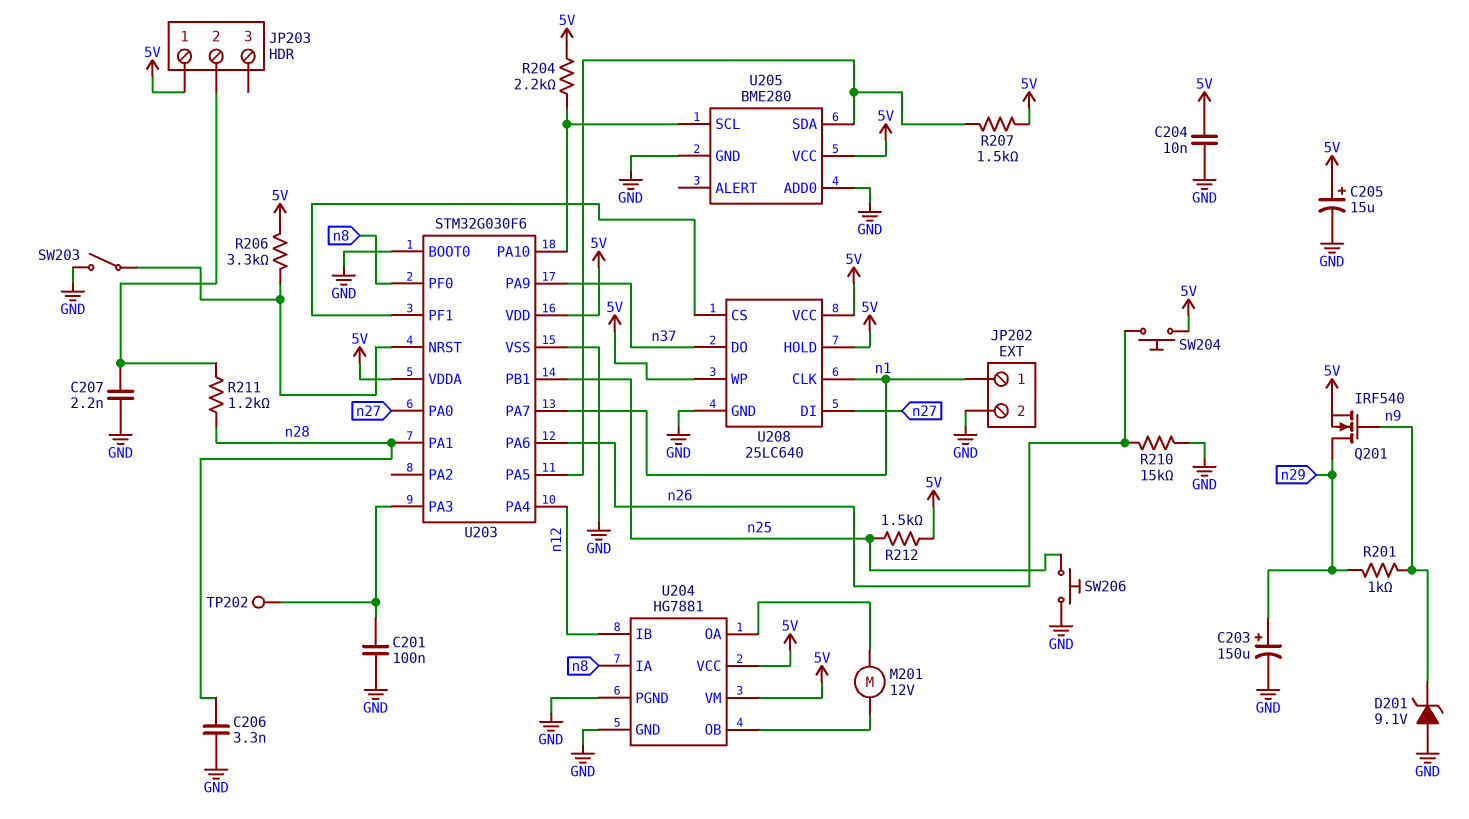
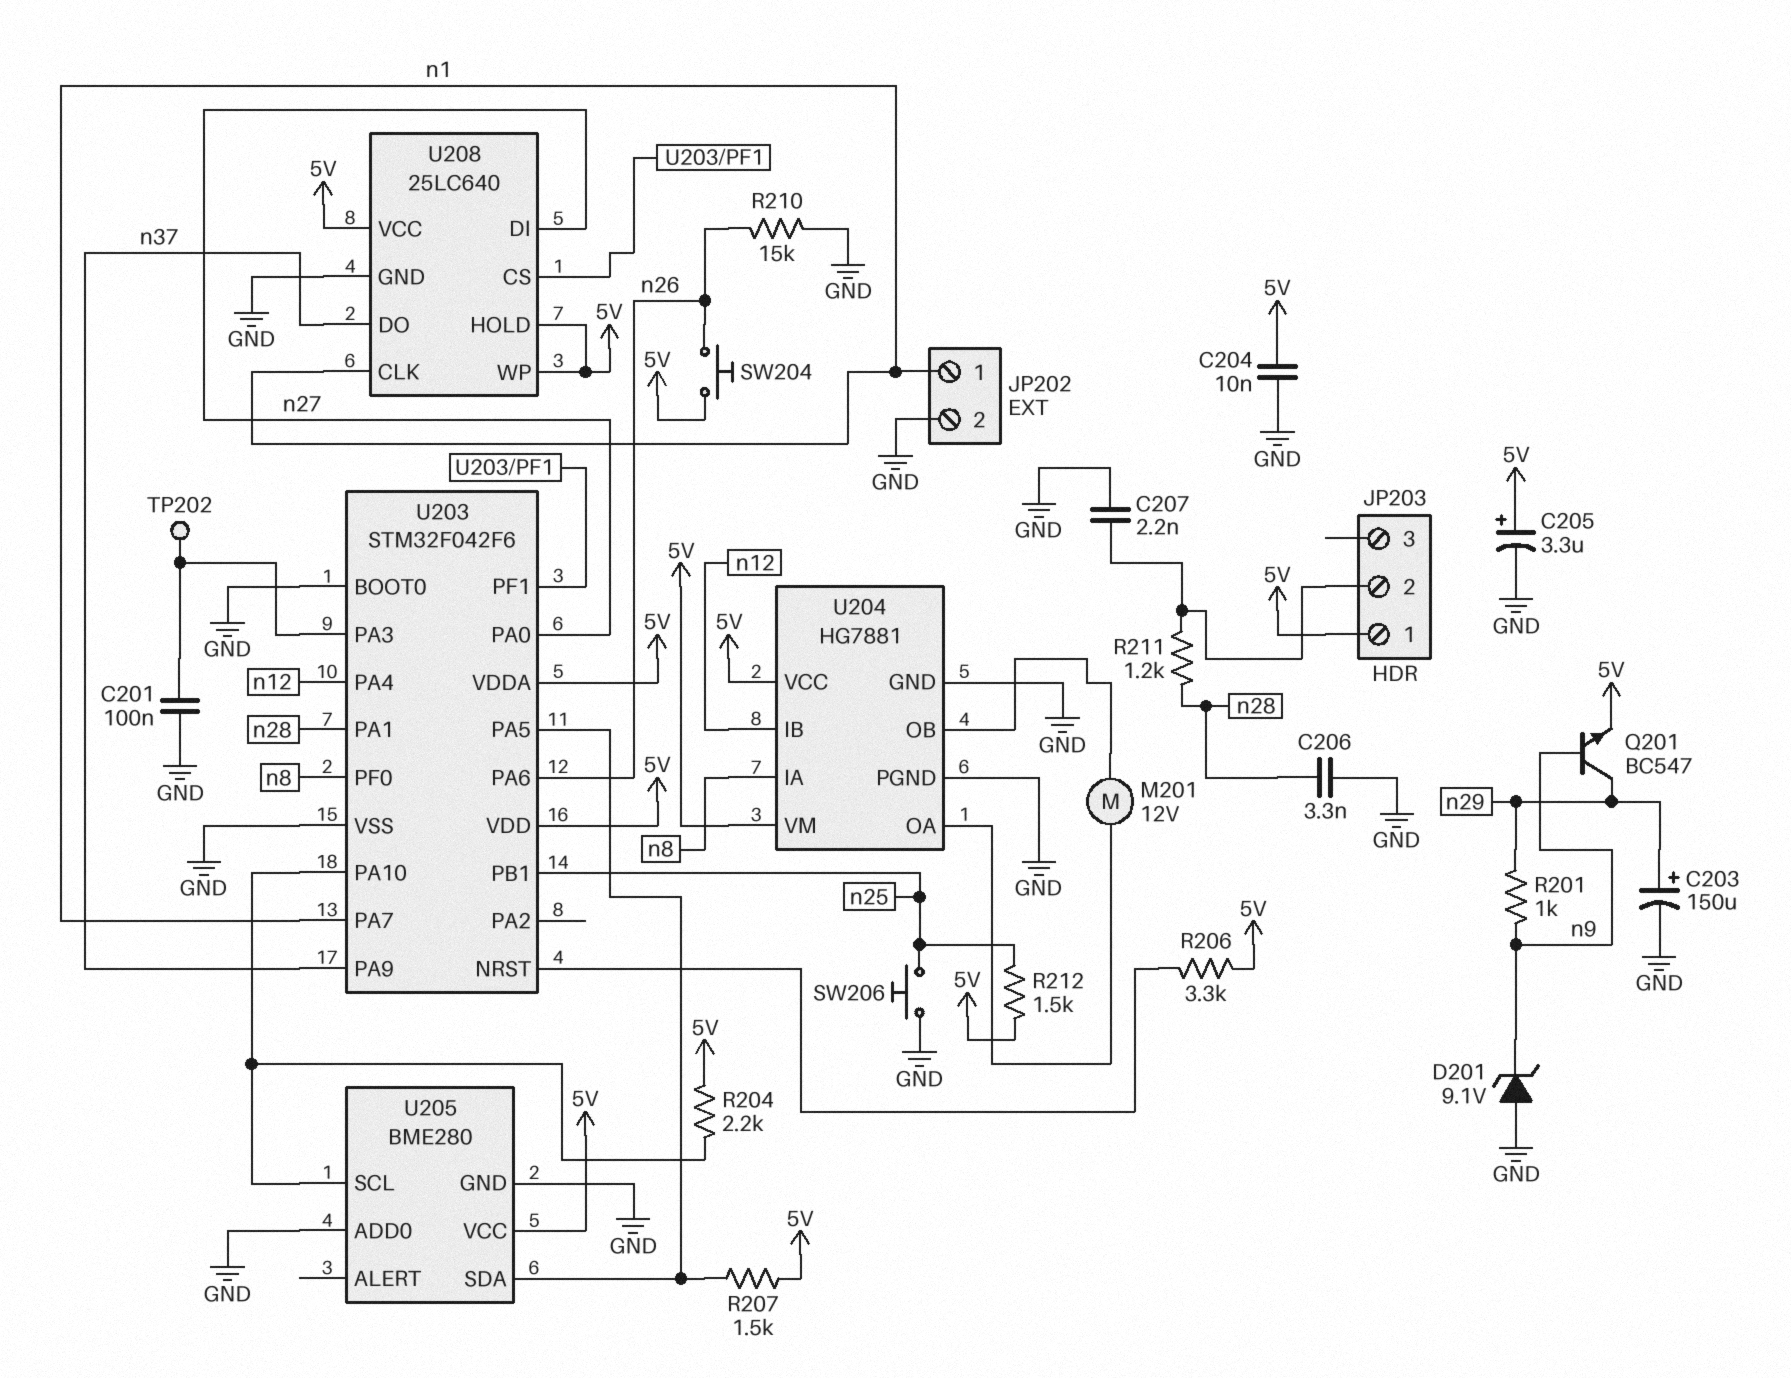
C205: 15uF (plus 5V, minus GND) -> 3.3uF (plus 5V, minus GND)
Q201: NMOS IRF540 (G n9, D n29, S 5V) -> NPN BC547 (B n9, C n29, E 5V)
SW203: switch (GND, U203/NRST) -> none
U203: STM32G030F6 -> STM32F042F6

